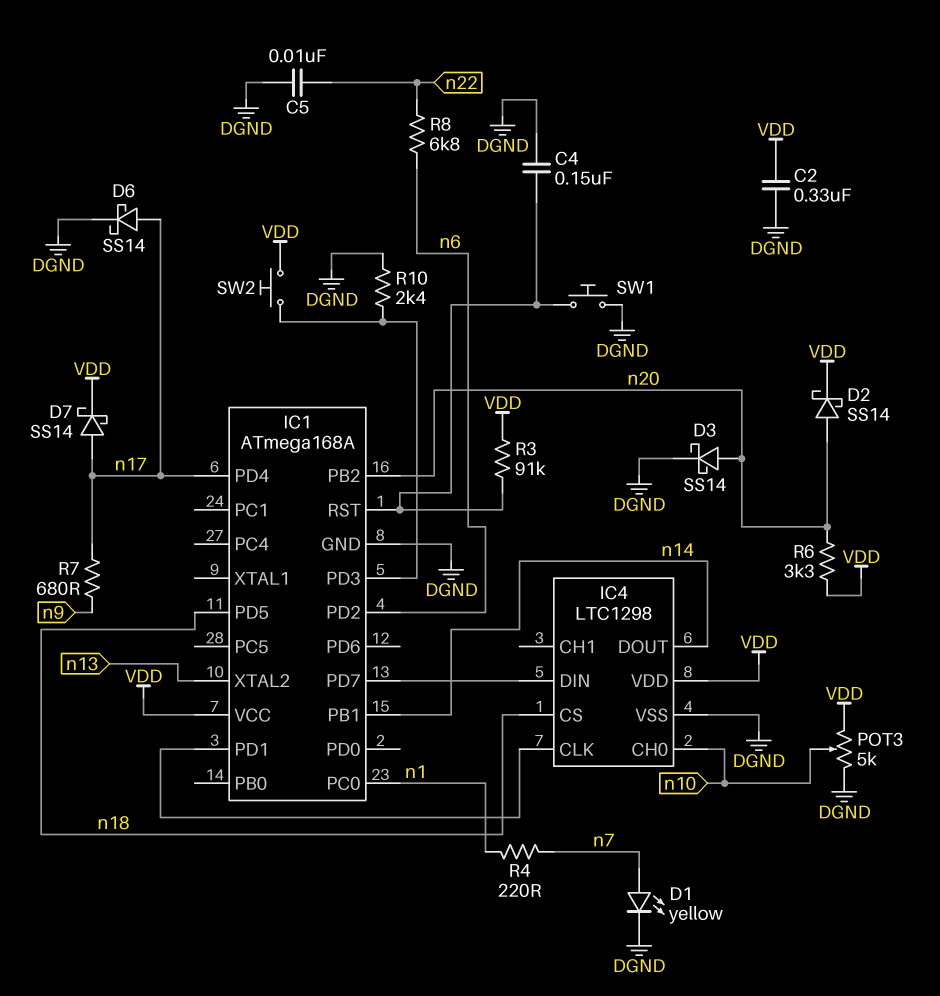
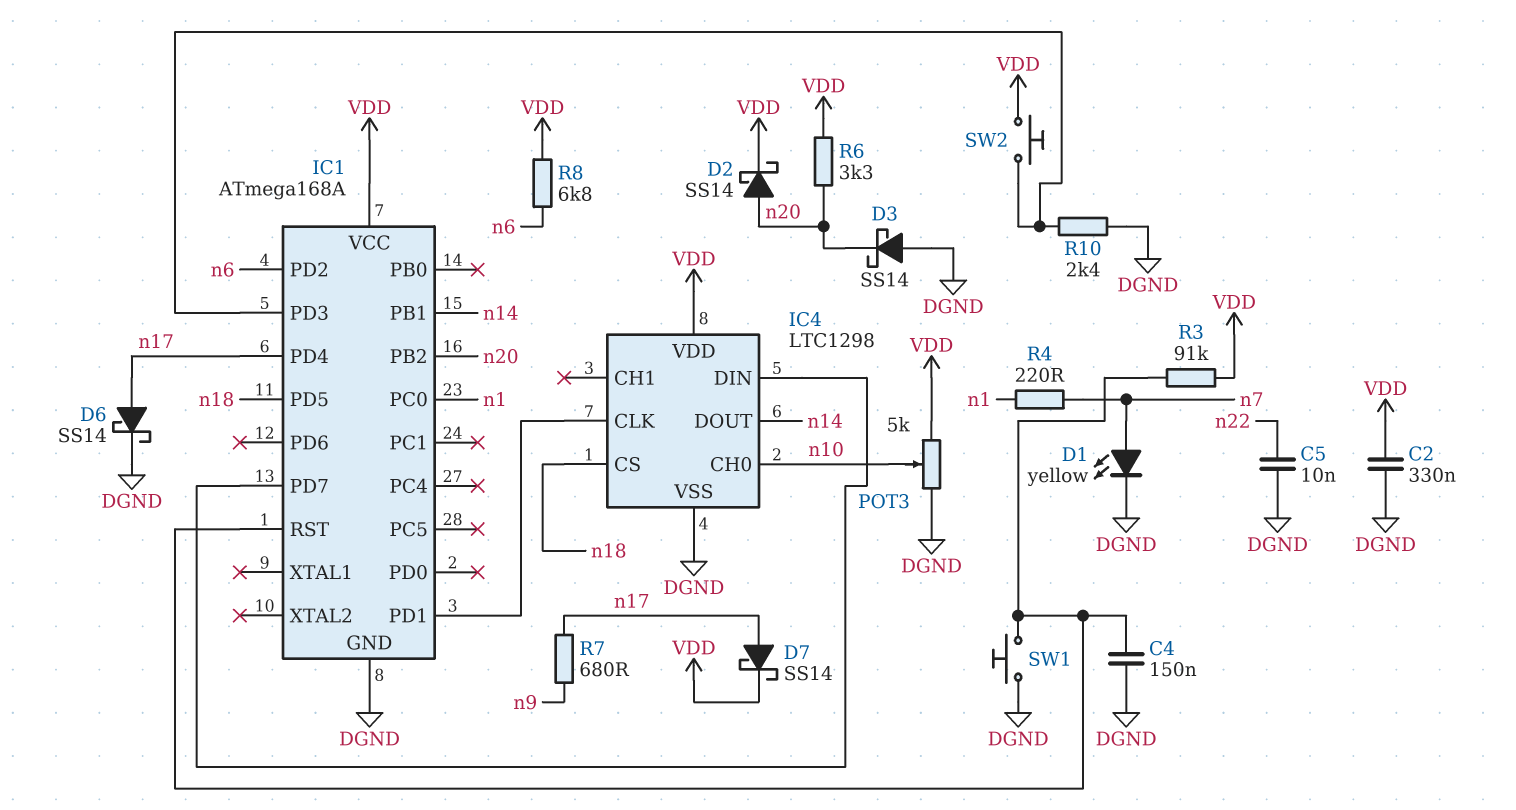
D3: schottky SS14 (A n20, K DGND) -> schottky SS14 (A DGND, K n20)
IC1 pin XTAL2: n13 -> none
R8: 6.8k (n6, n22) -> 6.8k (VDD, n6)

